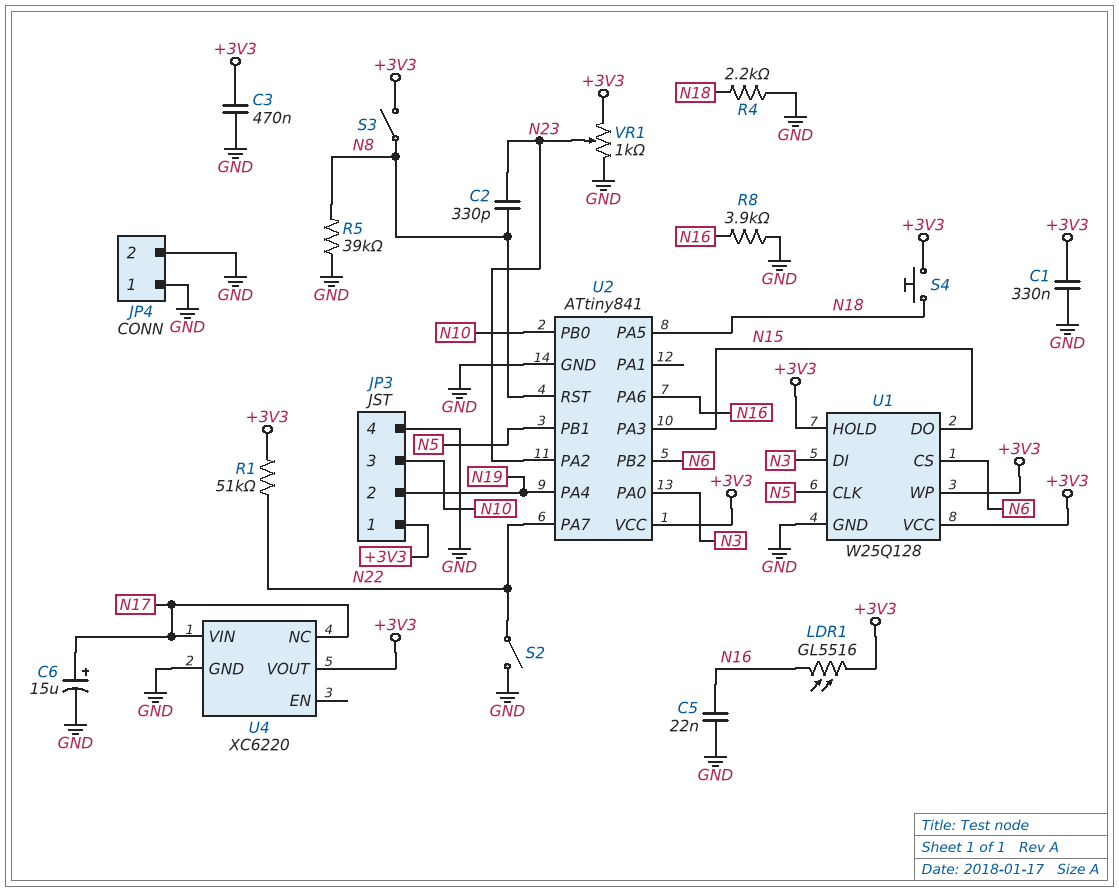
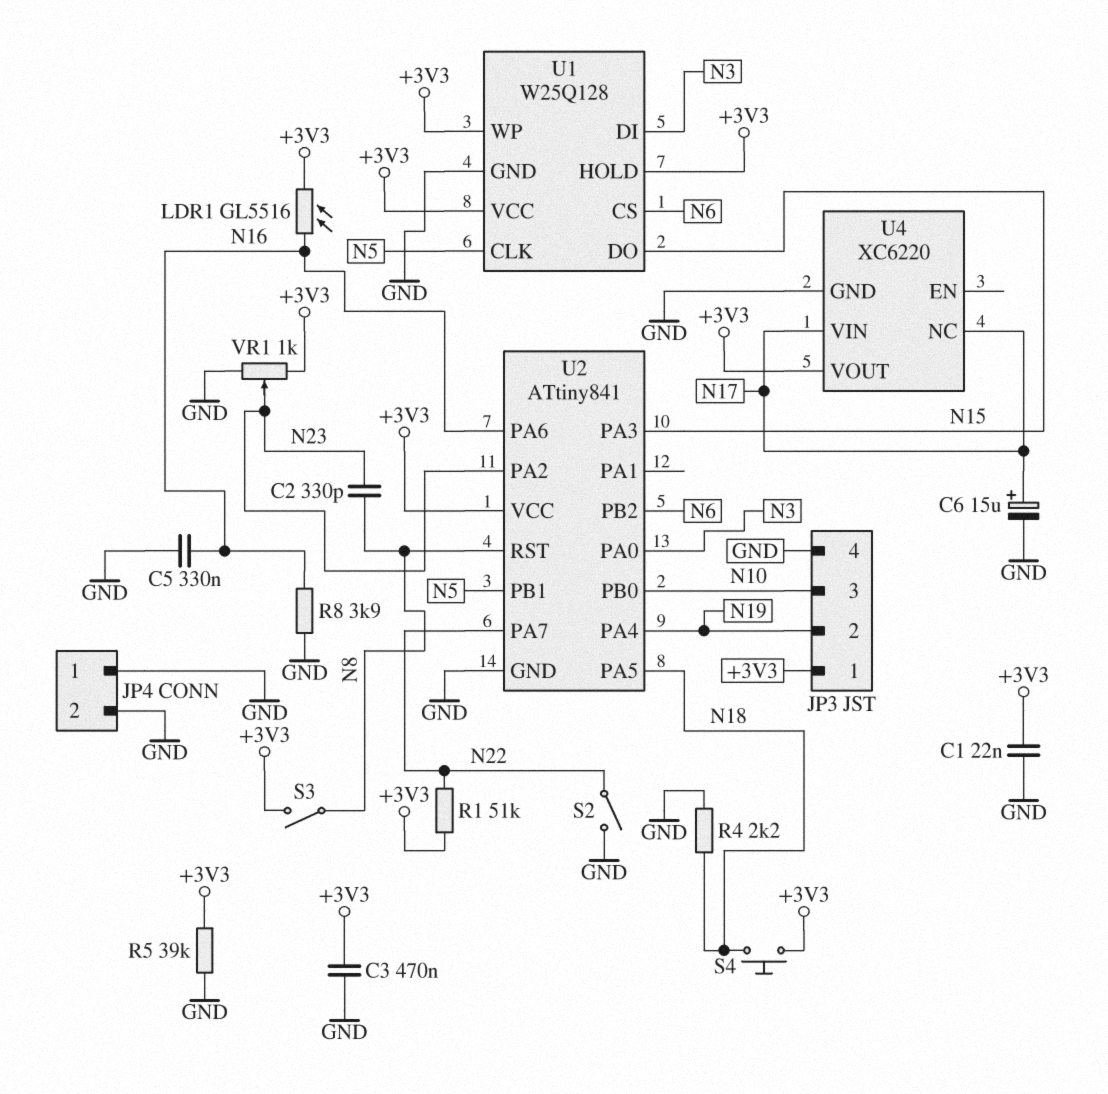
C1: 330nF (+3V3, GND) -> 22nF (+3V3, GND)
C5: 22nF (GND, N16) -> 330nF (GND, N16)
R5: 39k (GND, N8) -> 39k (+3V3, GND)

